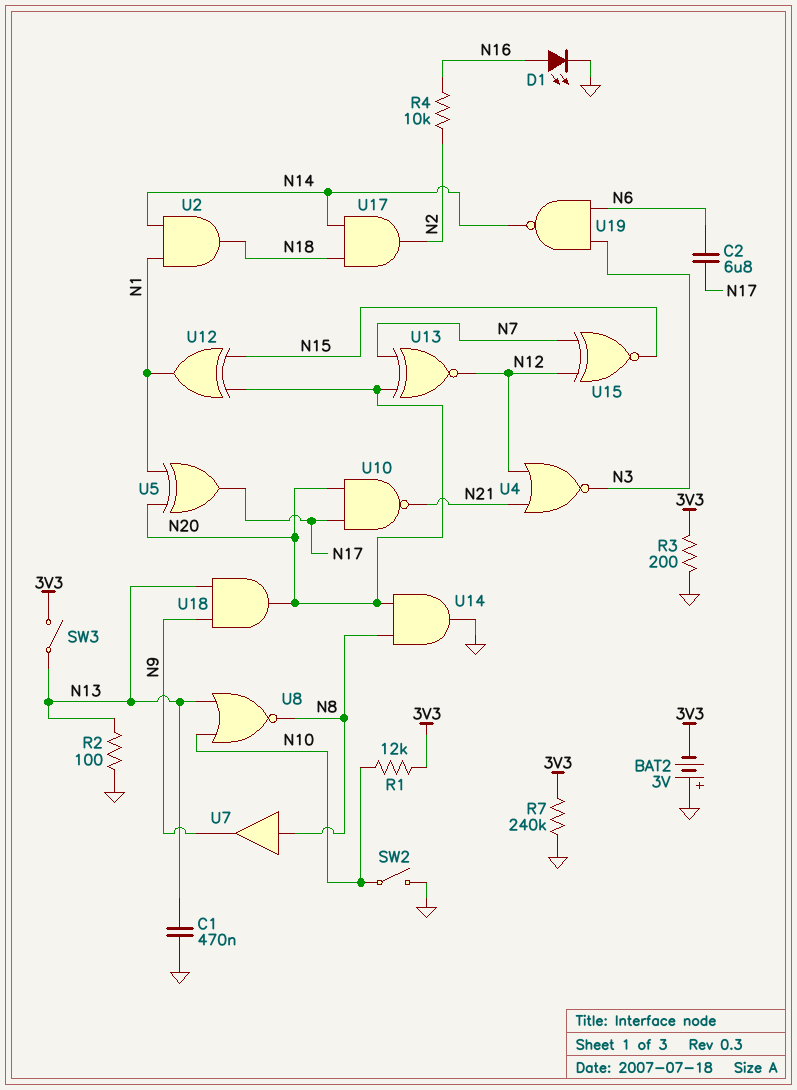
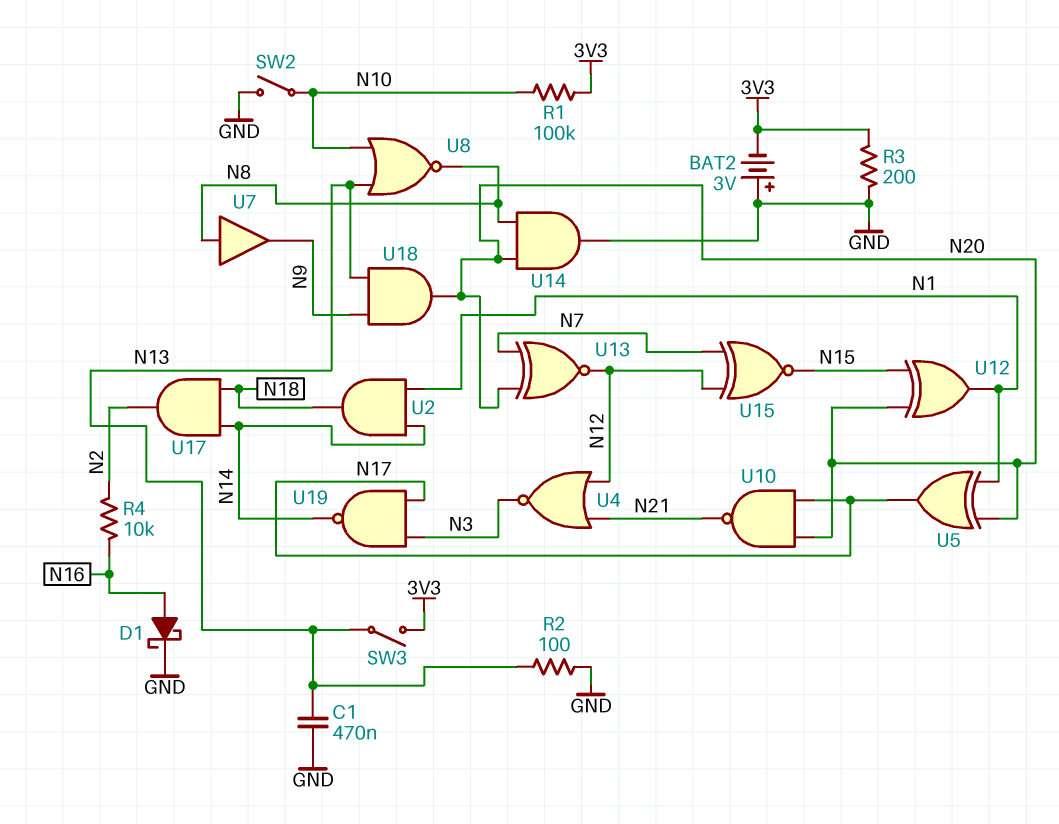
C2: 6.8uF (N6, N17) -> none
D1: LED (A N16, K GND) -> schottky (A N16, K GND)
R1: 12k (3V3, N10) -> 100k (3V3, N10)
R7: 240k (3V3, GND) -> none
U19: NAND (in N3, in N6, out N14) -> NAND (in N3, in N17, out N14)

